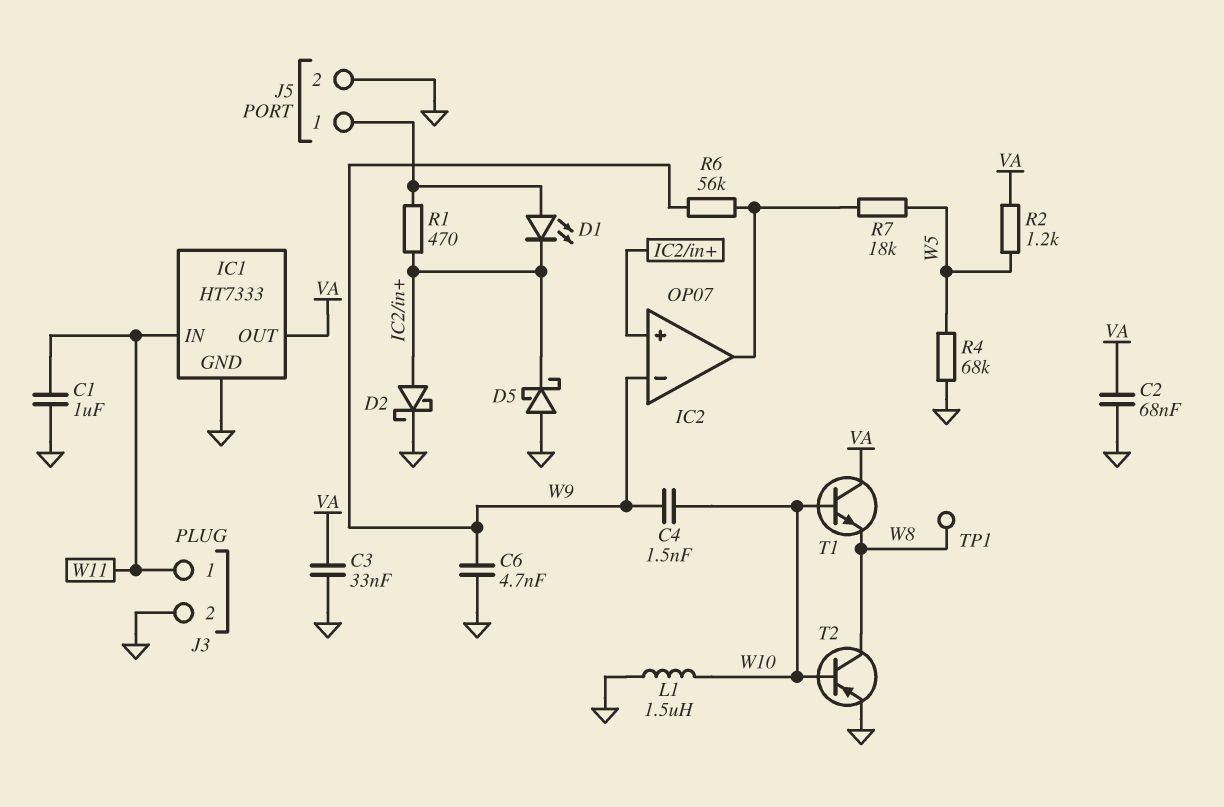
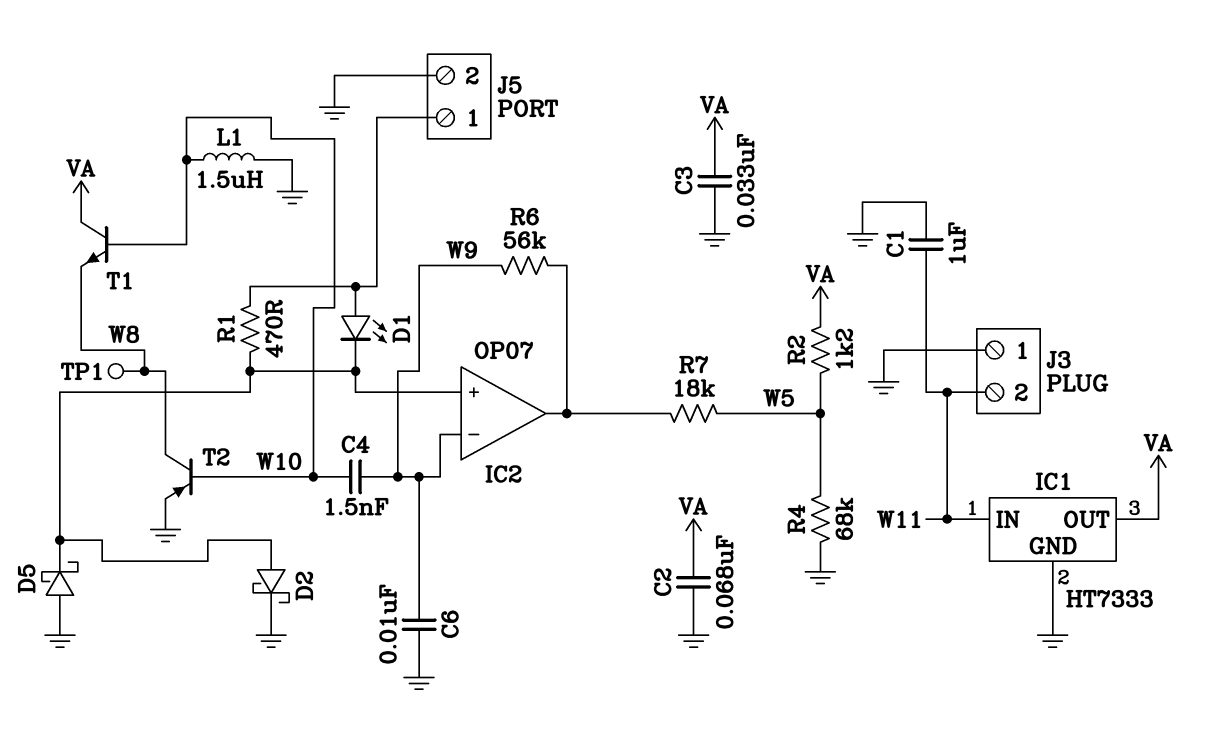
C6: 4.7nF (GND, W9) -> 10nF (GND, W9)
J3 pin 1: W11 -> GND
J3 pin 2: GND -> W11

